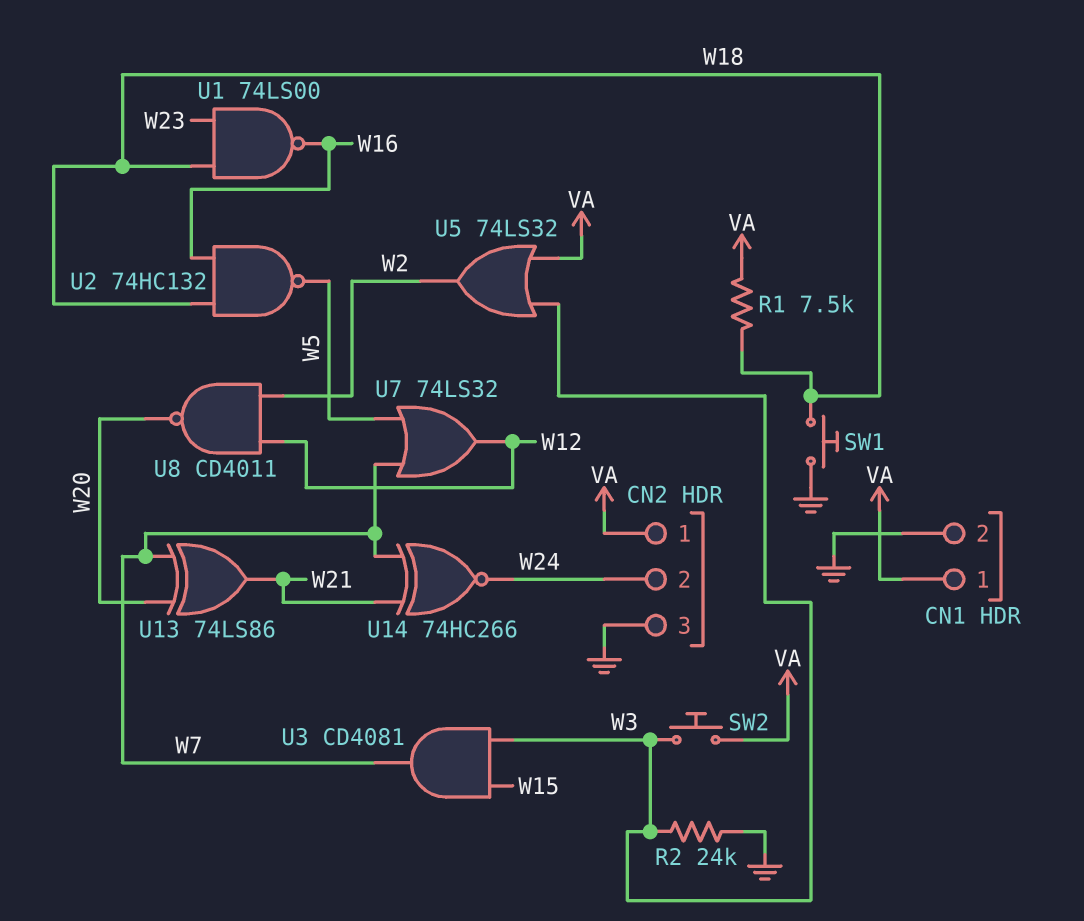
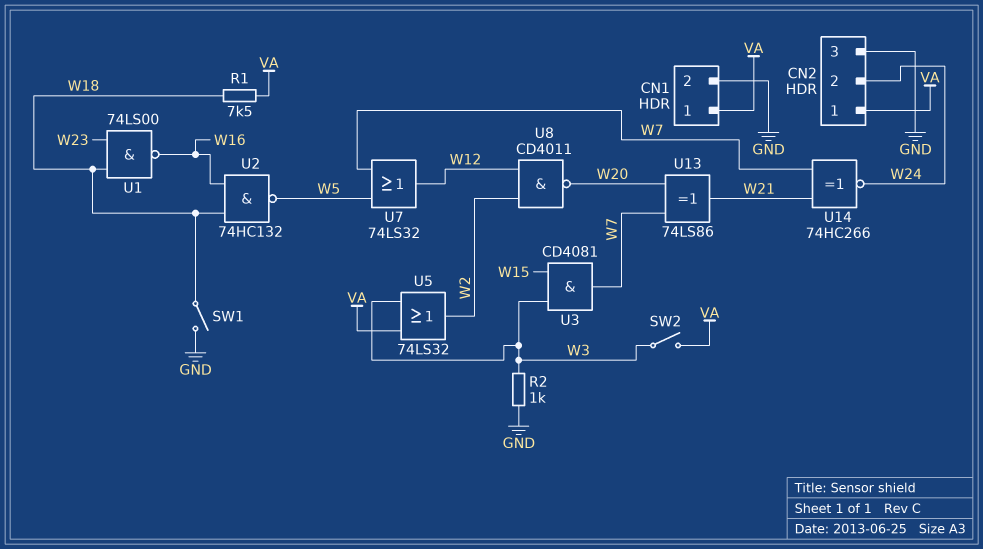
R2: 24k (GND, W3) -> 1k (GND, W3)
SW1: button (GND, W18) -> switch (GND, W18)
SW2: button (VA, W3) -> switch (VA, W3)

